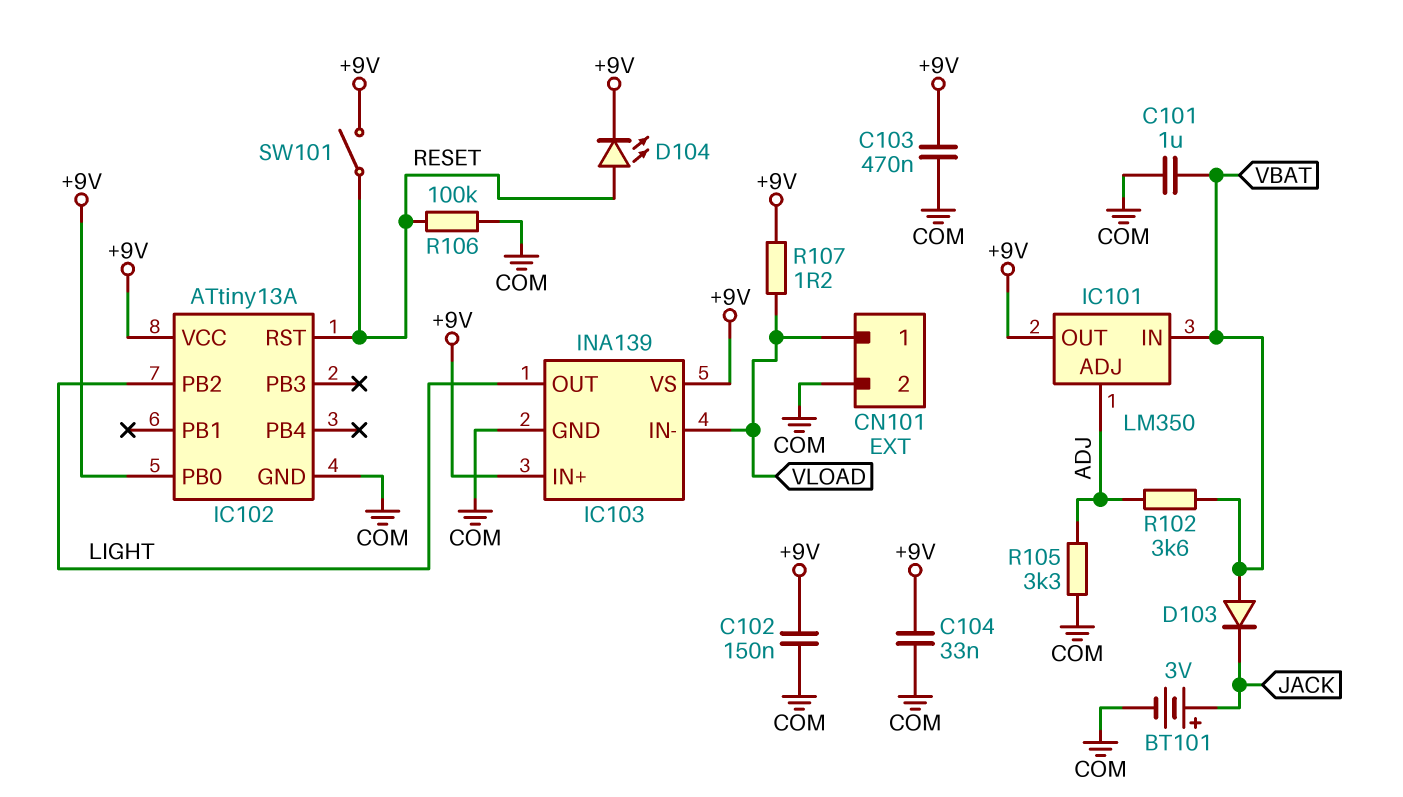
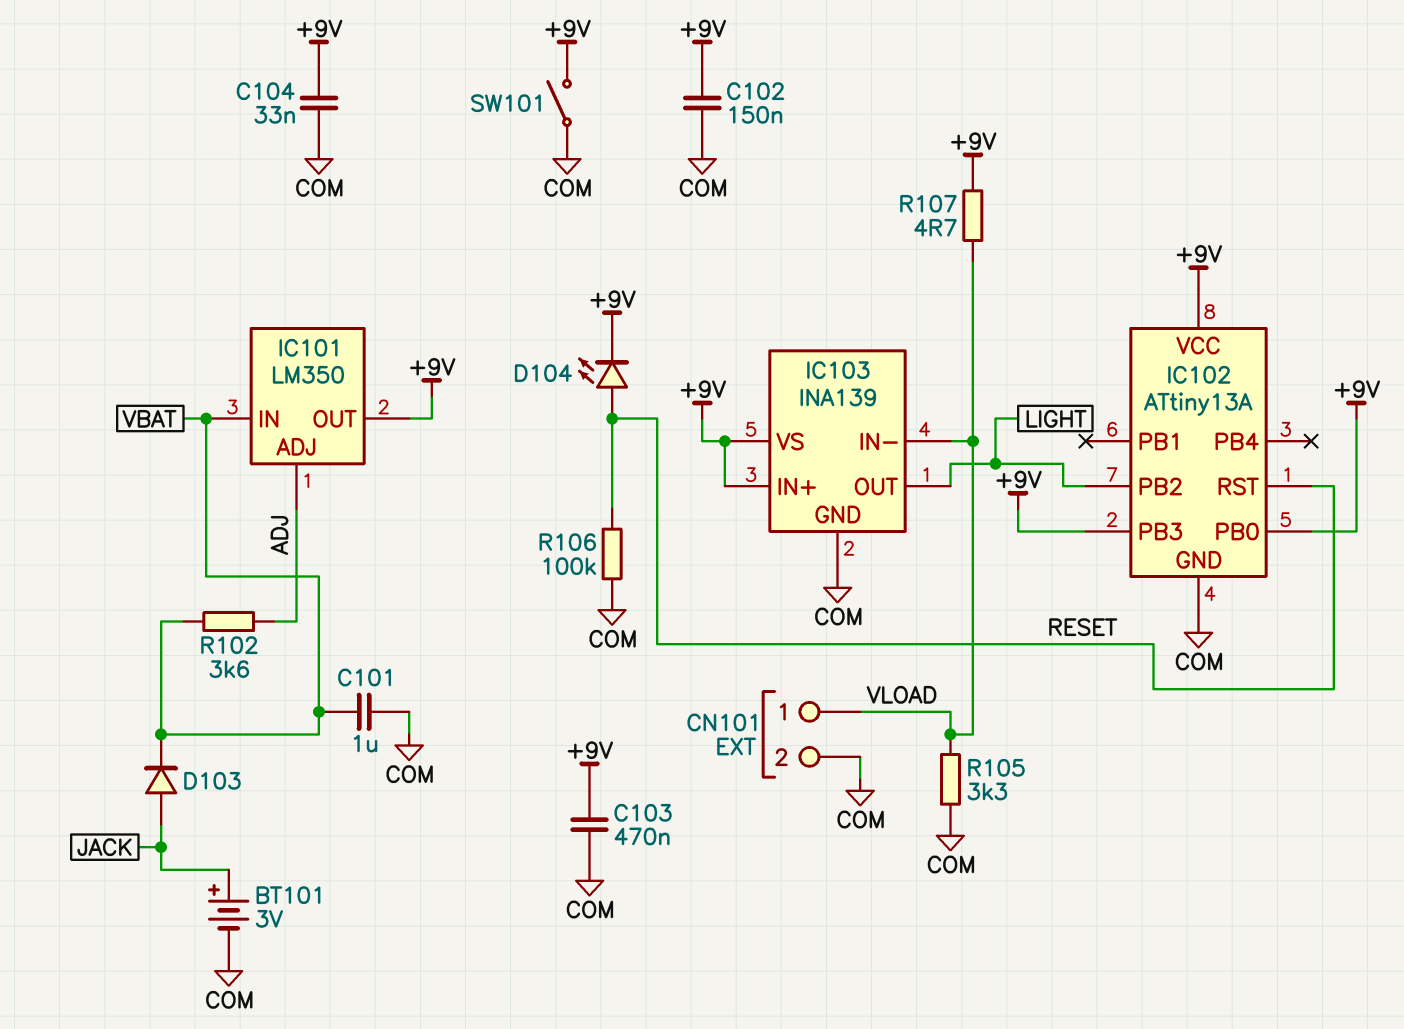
D103: diode (A VBAT, K JACK) -> diode (A JACK, K VBAT)
IC102 pin PB3: none -> +9V
R105: 3.3k (ADJ, COM) -> 3.3k (COM, VLOAD)
R107: 1.2 (+9V, VLOAD) -> 4.7 (+9V, VLOAD)
SW101: switch (+9V, RESET) -> switch (+9V, COM)

